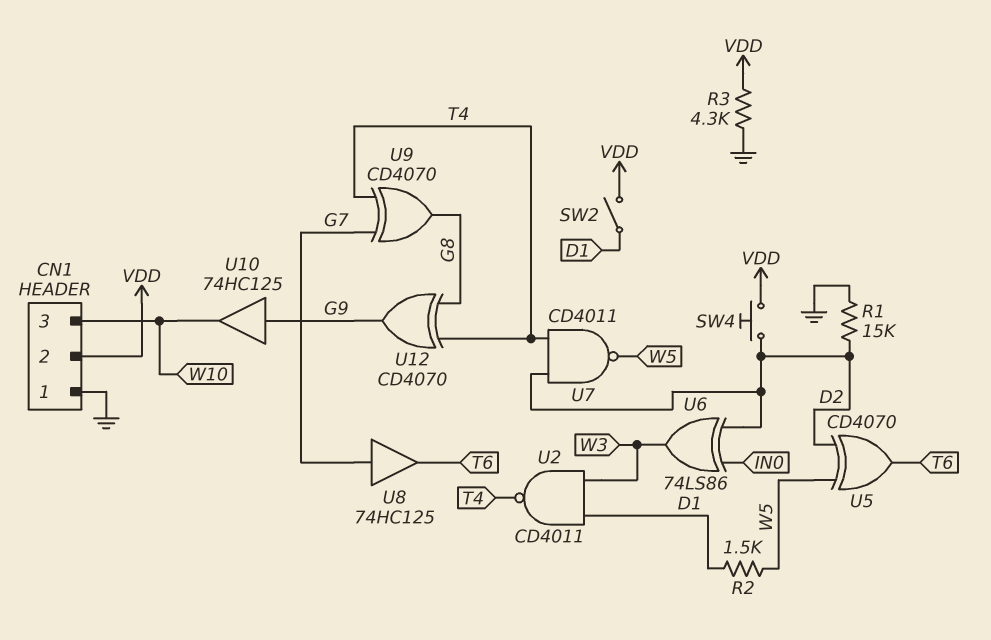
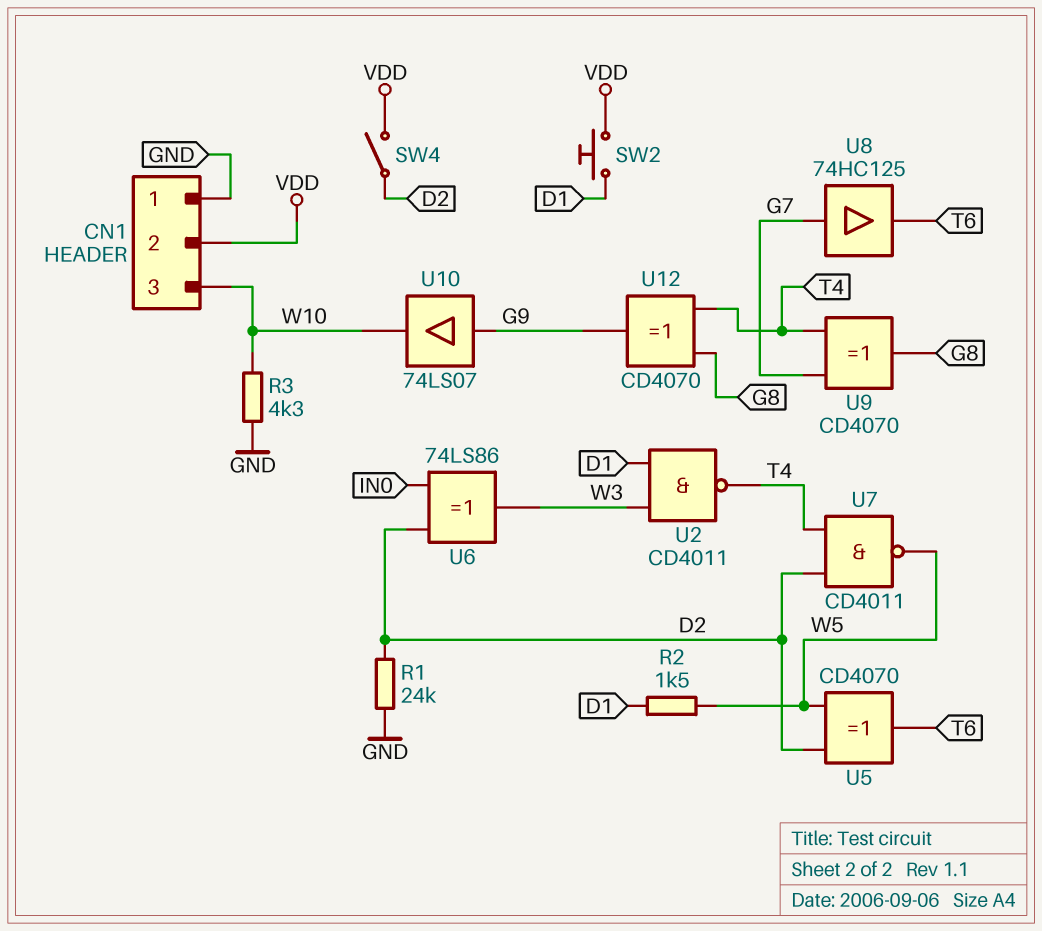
R1: 15k (D2, GND) -> 24k (D2, GND)
R3: 4.3k (GND, VDD) -> 4.3k (GND, W10)
SW2: switch (D1, VDD) -> button (D1, VDD)
SW4: button (D2, VDD) -> switch (D2, VDD)
U10: buffer 74HC125 (in G9, out W10) -> buffer 74LS07 (in G9, out W10)

